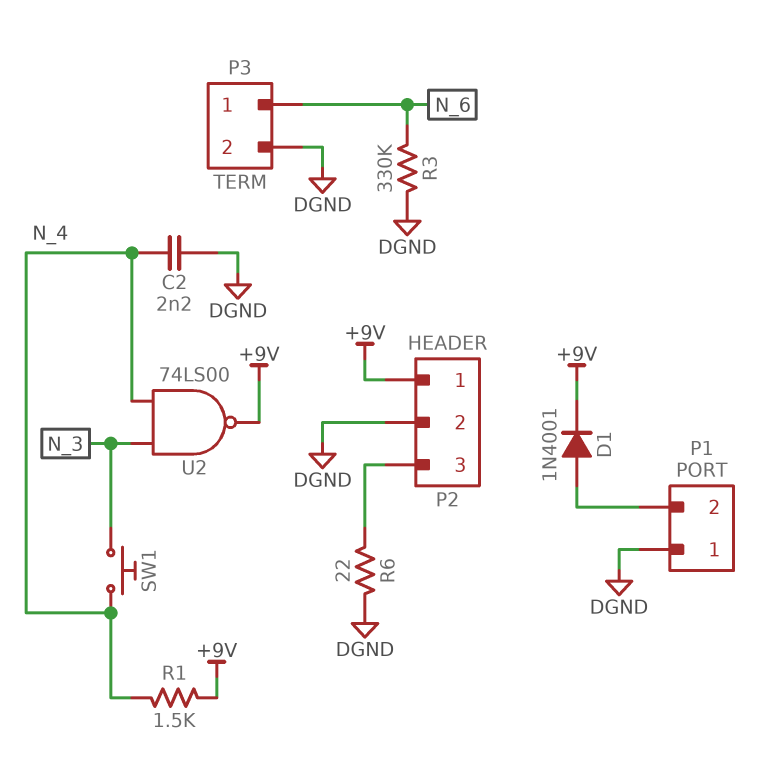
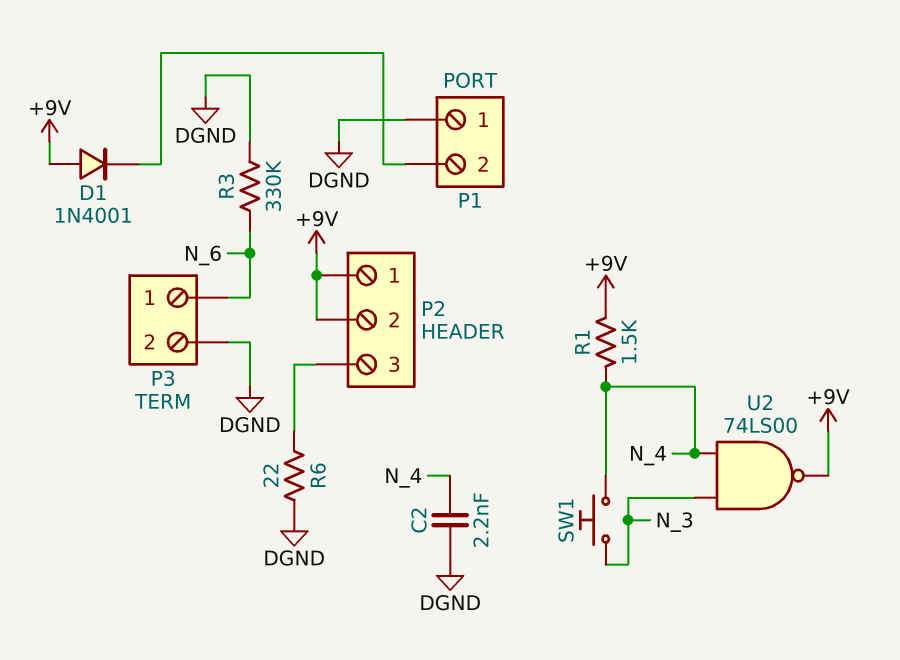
D1: diode 1N4001 (A P1/2, K +9V) -> diode 1N4001 (A +9V, K P1/2)
P2 pin 2: DGND -> +9V

